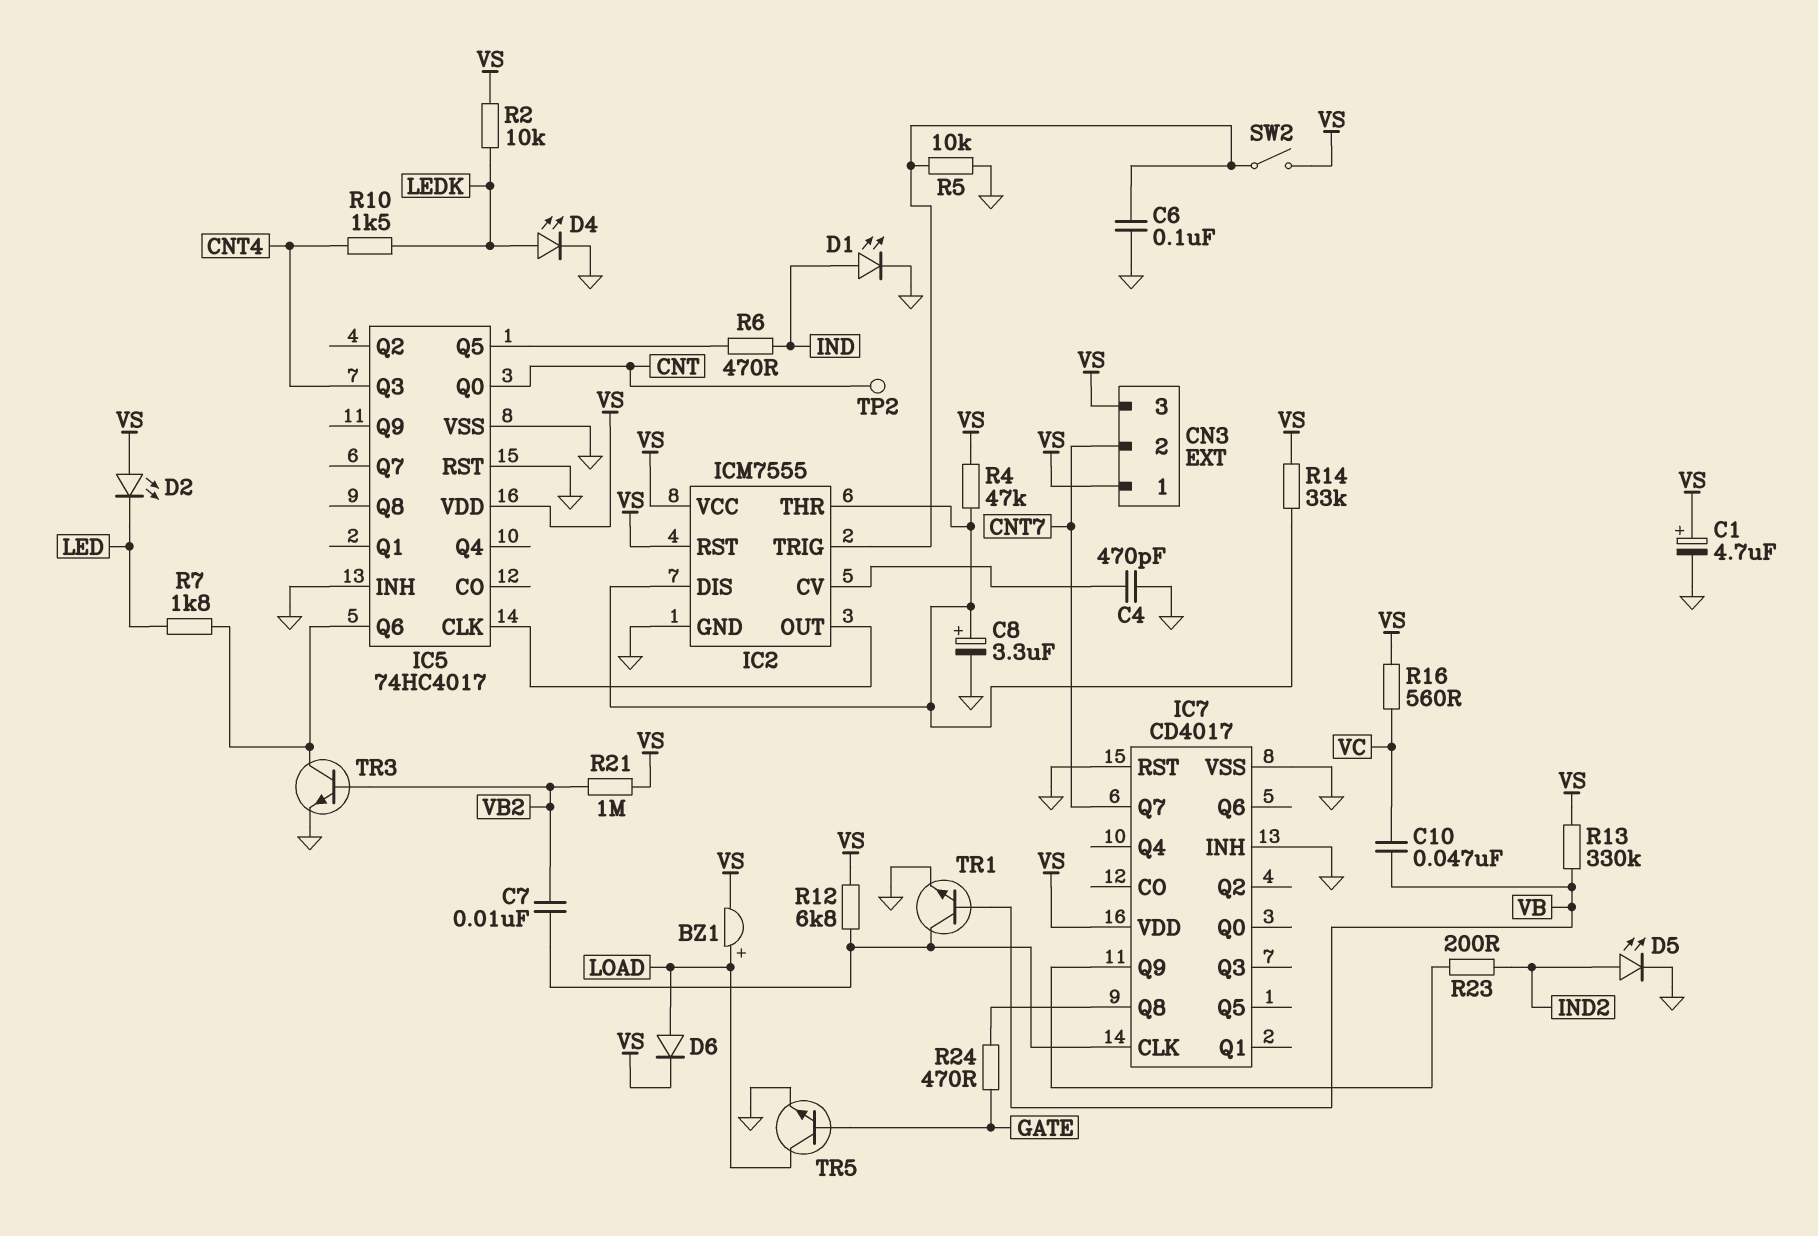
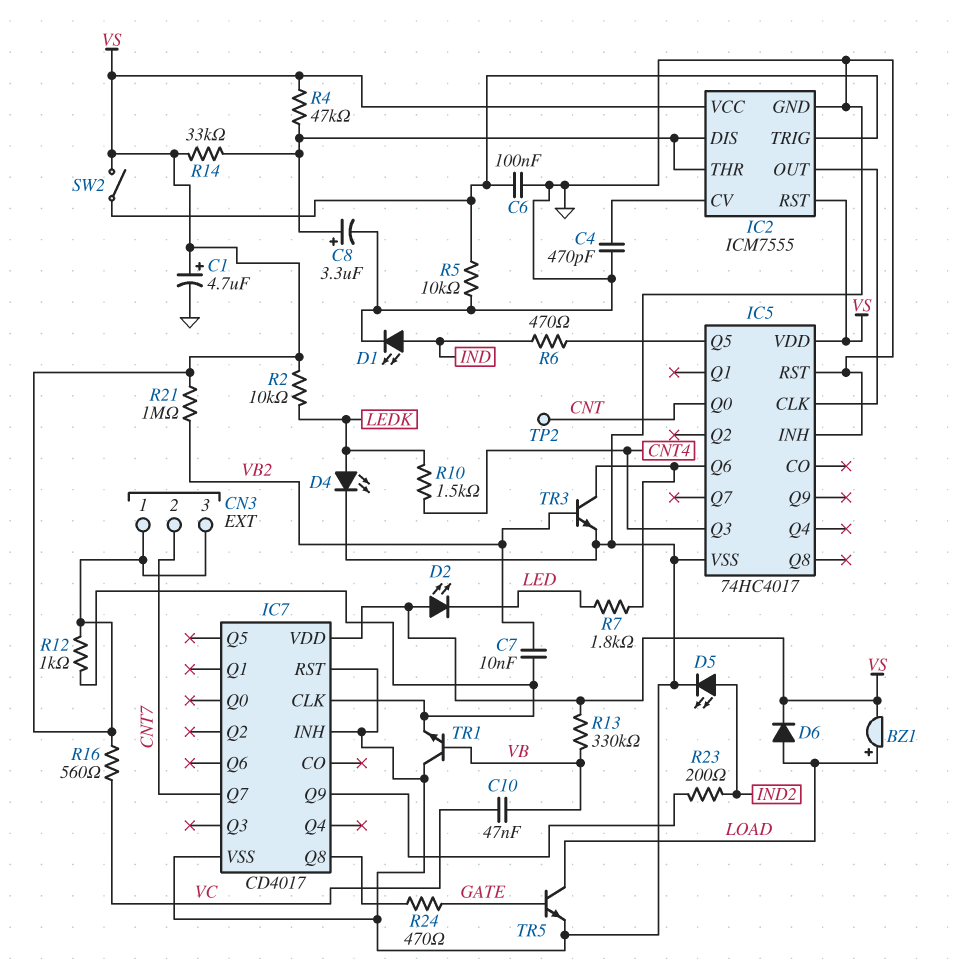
R12: 6.8k (IC7/CLK, VS) -> 1k (IC7/CLK, VS)
TR1: NPN (B VB, C IC7/CLK, E GND) -> NPN (B VB, C GND, E IC7/CLK)

